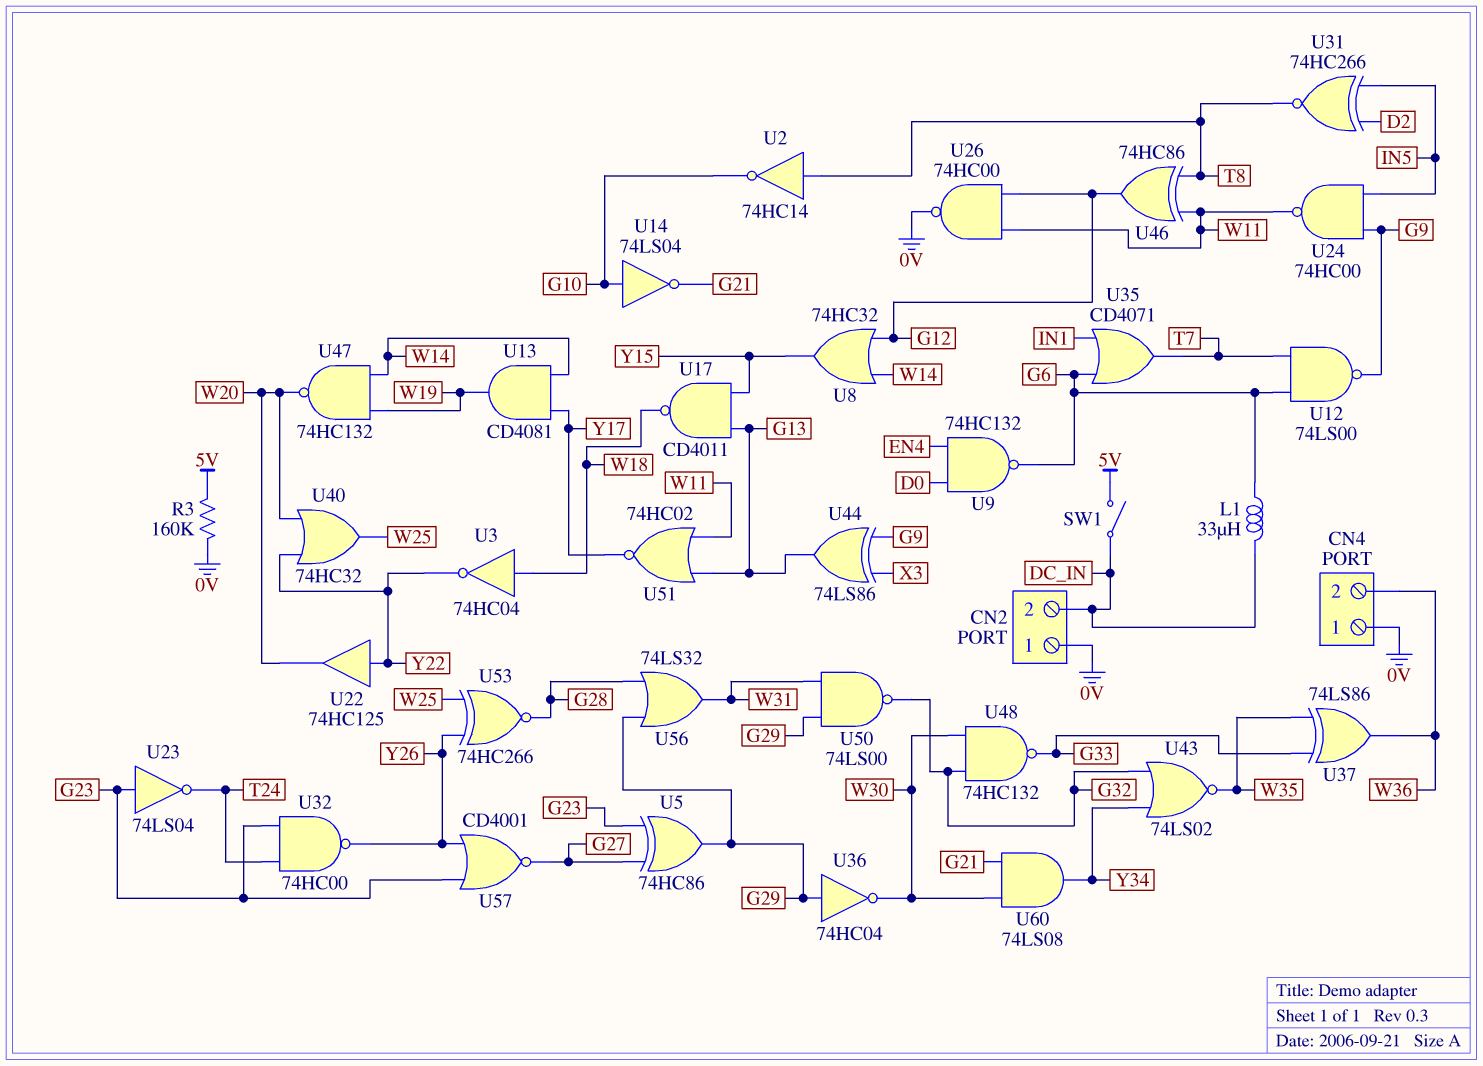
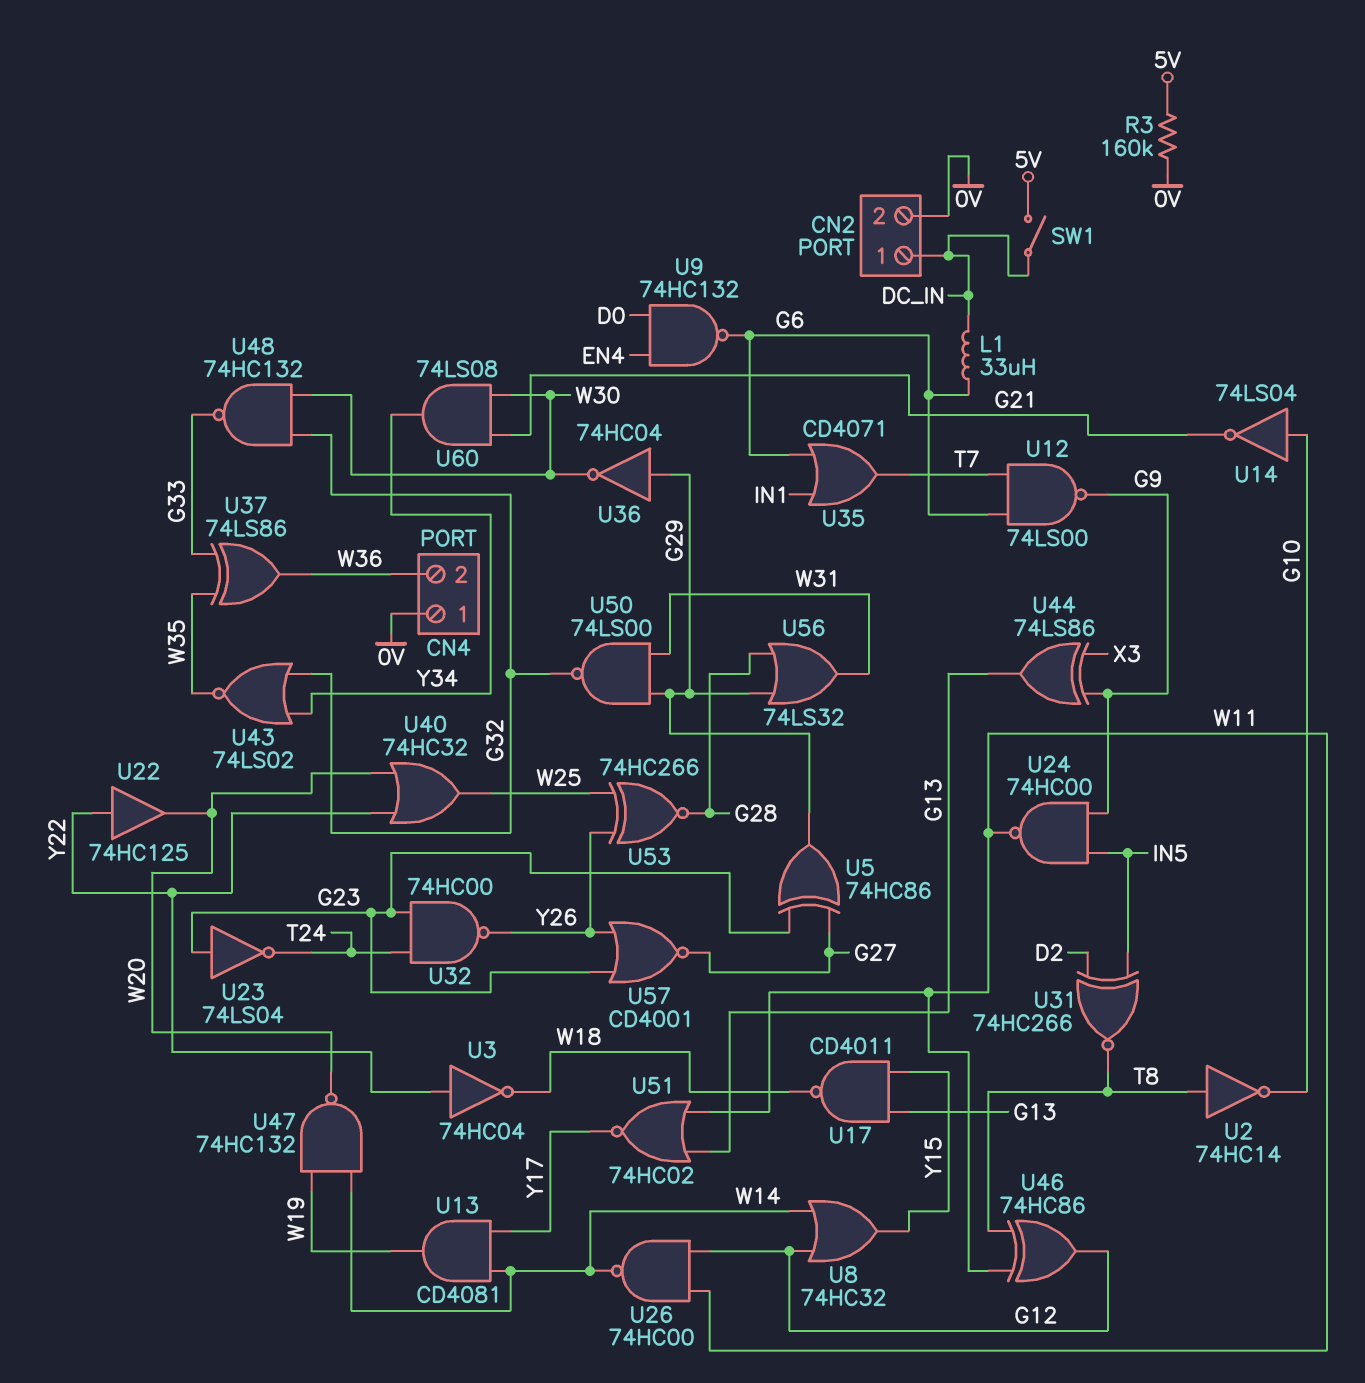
CN2 pin 1: 0V -> DC_IN
CN2 pin 2: DC_IN -> 0V
U3: NOT 74HC04 (in W18, out Y22) -> NOT 74HC04 (in Y22, out W18)
U26: NAND 74HC00 (in G12, in W11, out 0V) -> NAND 74HC00 (in G12, in W11, out W14)

